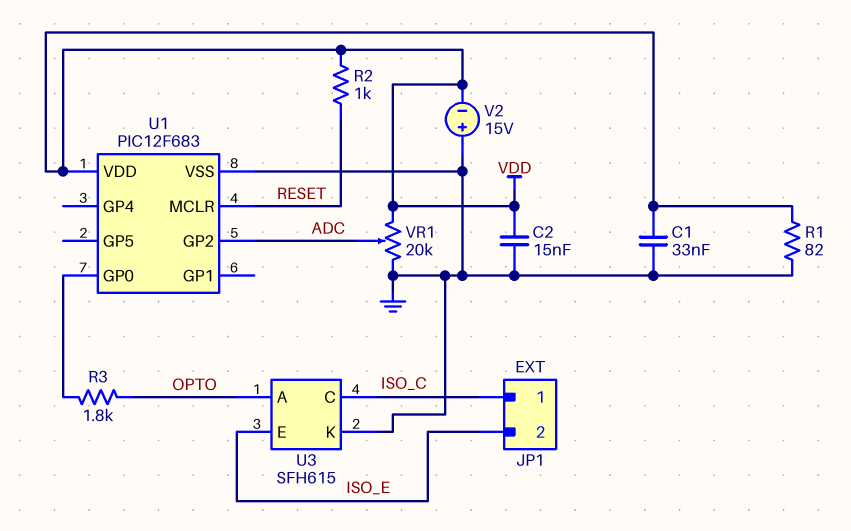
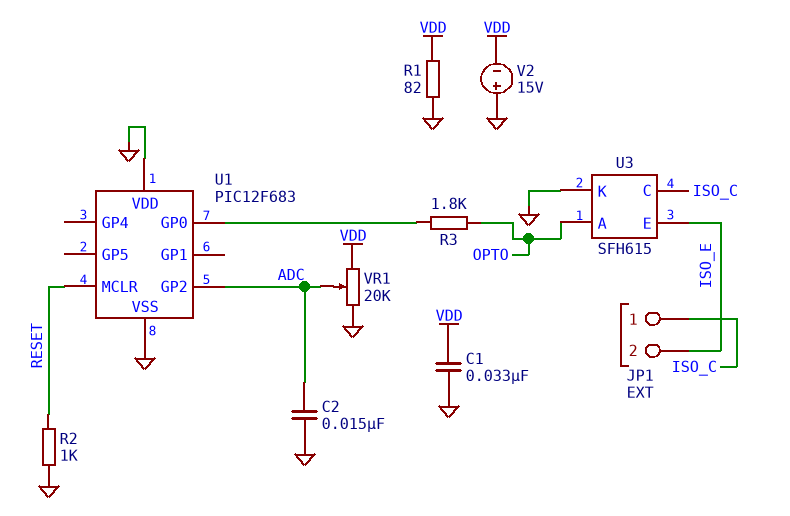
C2: 15nF (GND, VDD) -> 15nF (ADC, GND)
R2: 1k (RESET, VDD) -> 1k (GND, RESET)
U1 pin VDD: VDD -> GND

